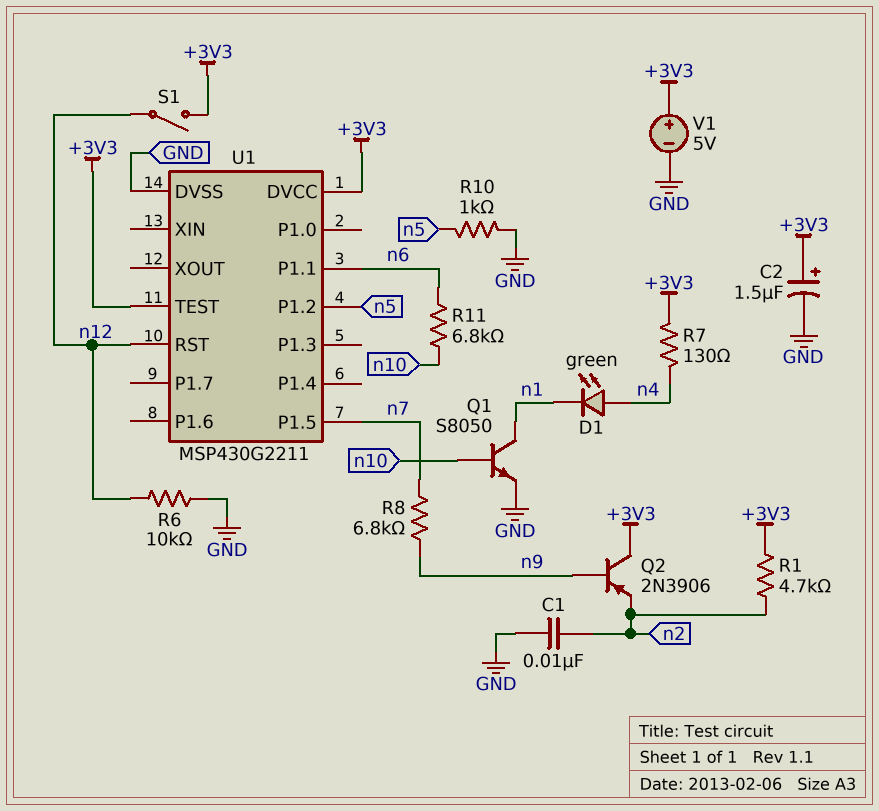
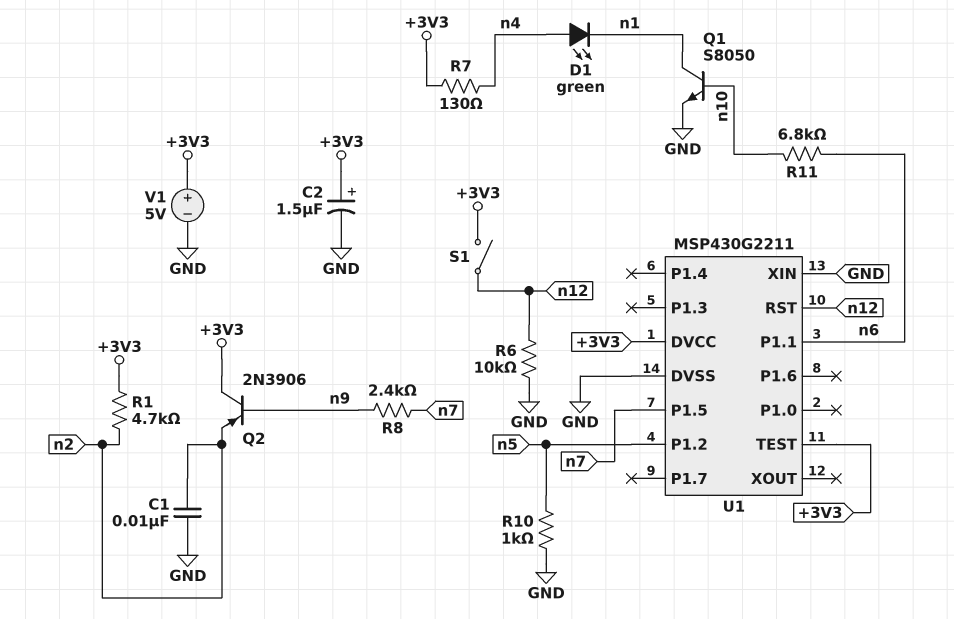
R8: 6.8k (n7, n9) -> 2.4k (n7, n9)
U1 pin XIN: none -> GND

